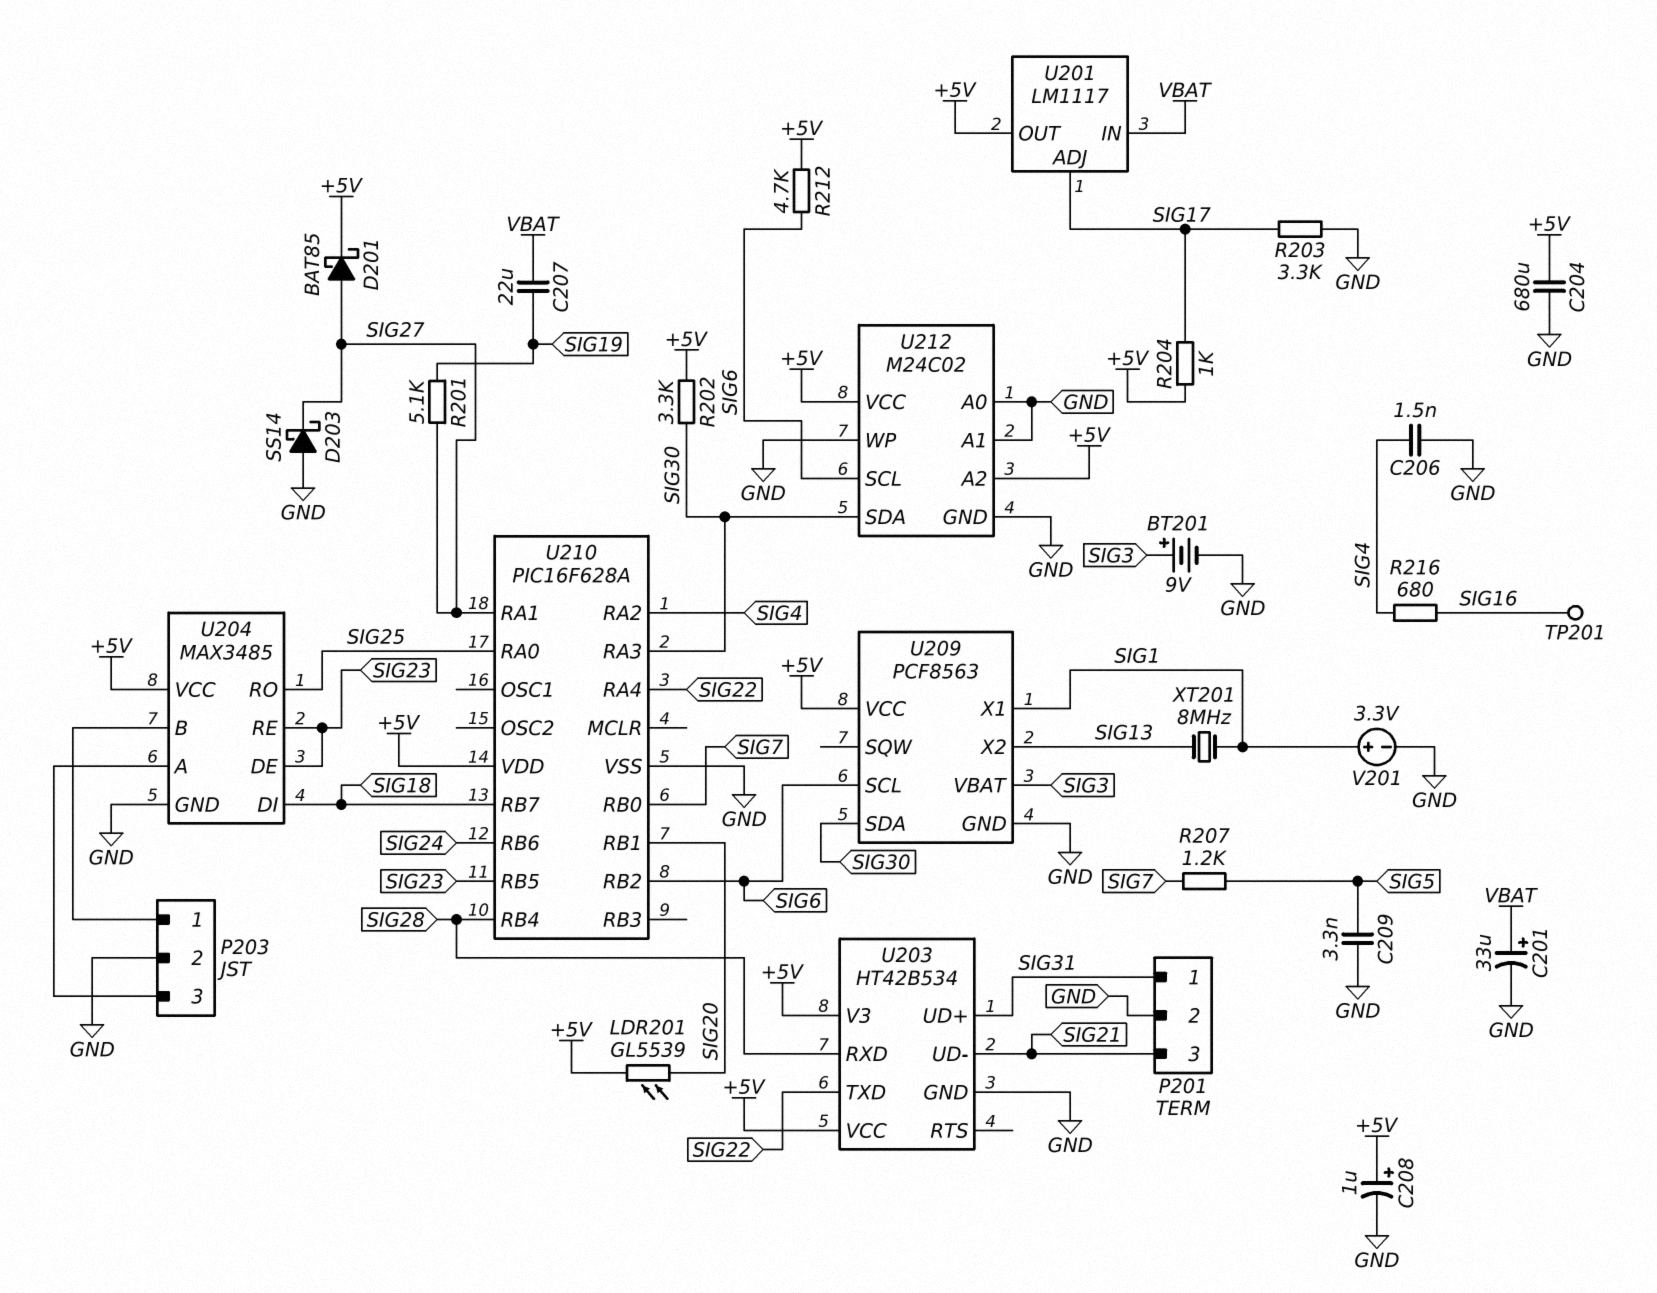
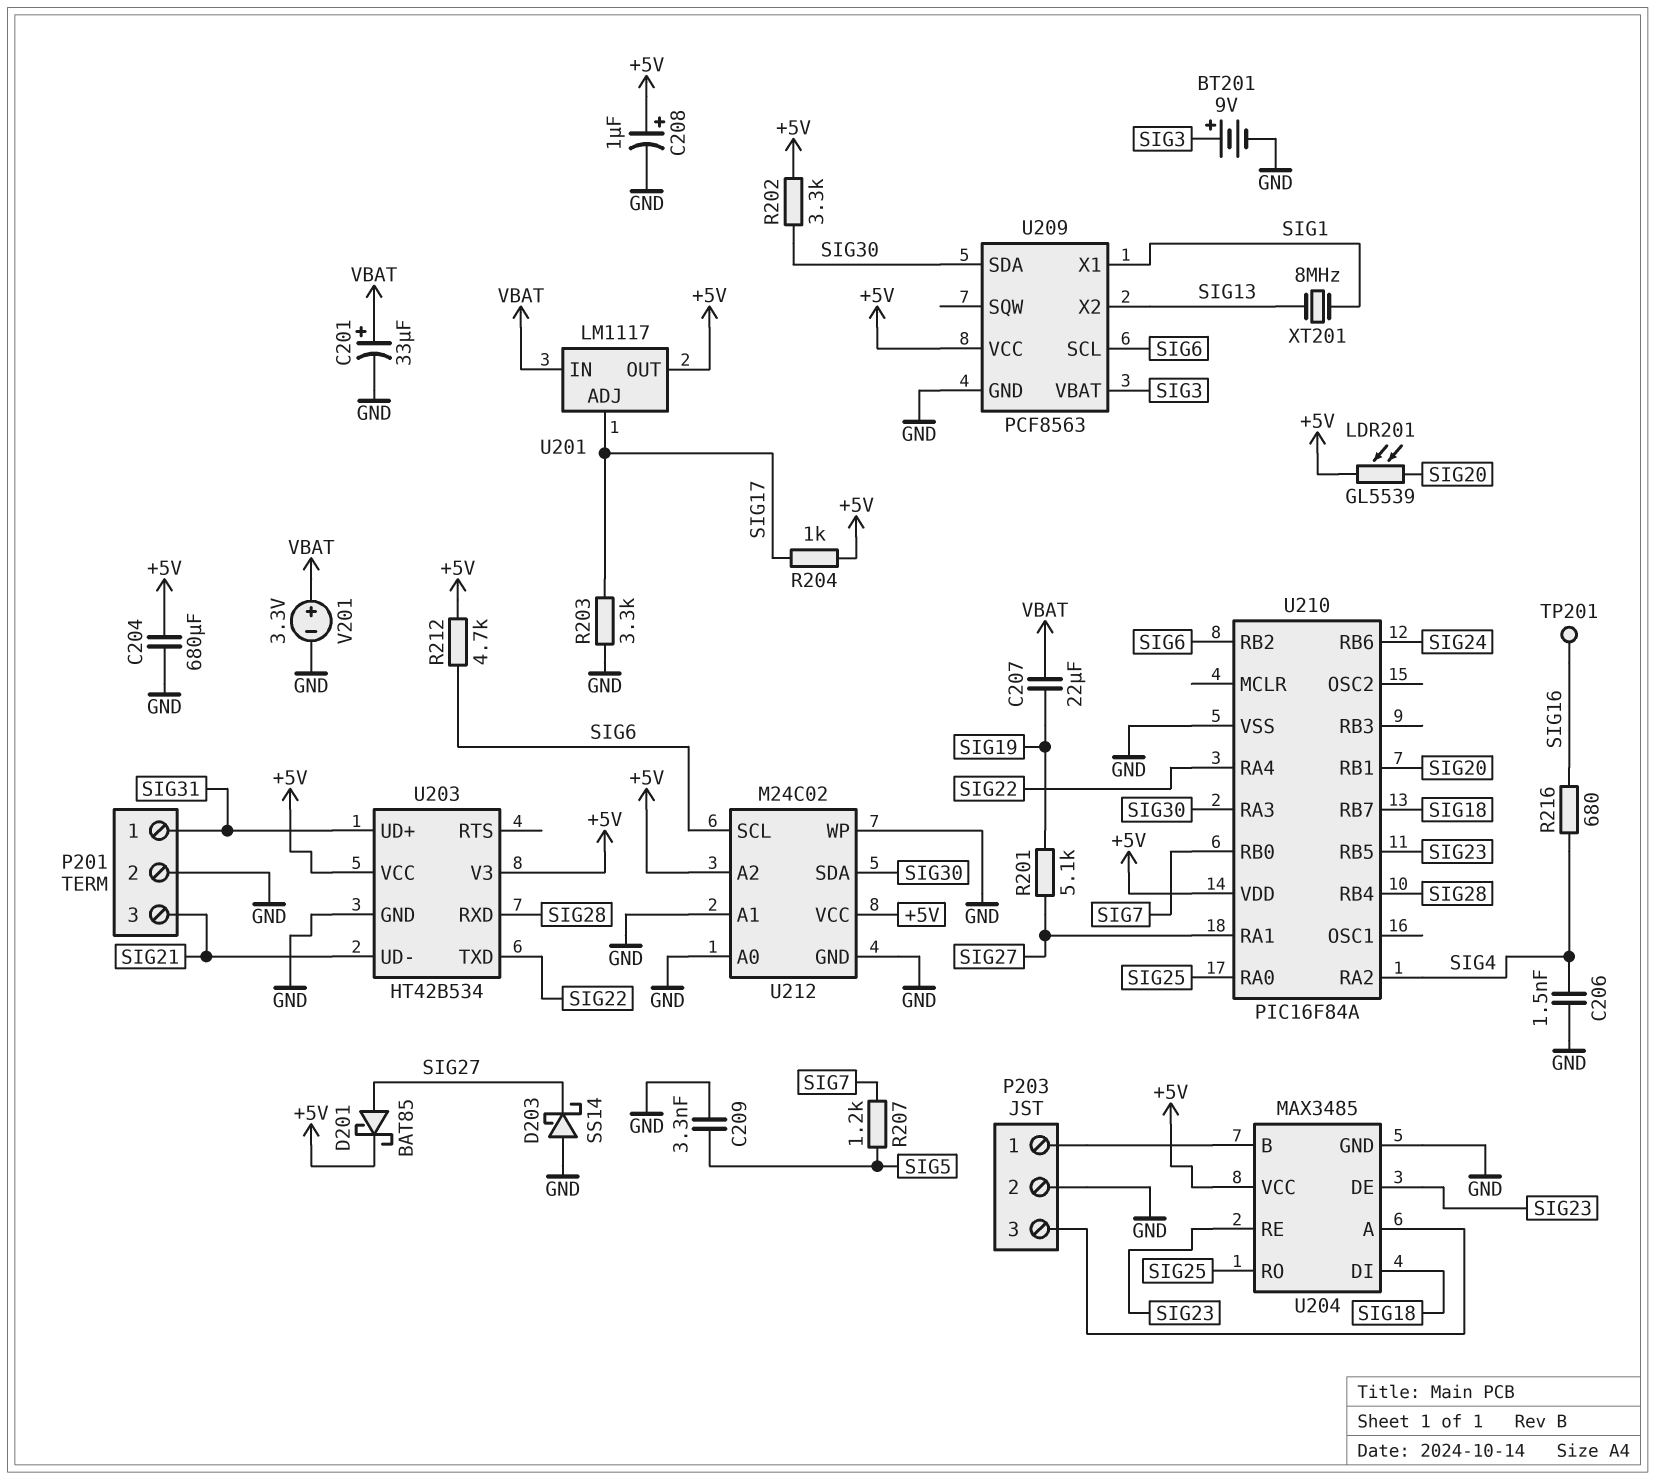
U210: PIC16F628A -> PIC16F84A
V201: 3.3V (plus SIG1, minus GND) -> 3.3V (plus VBAT, minus GND)

